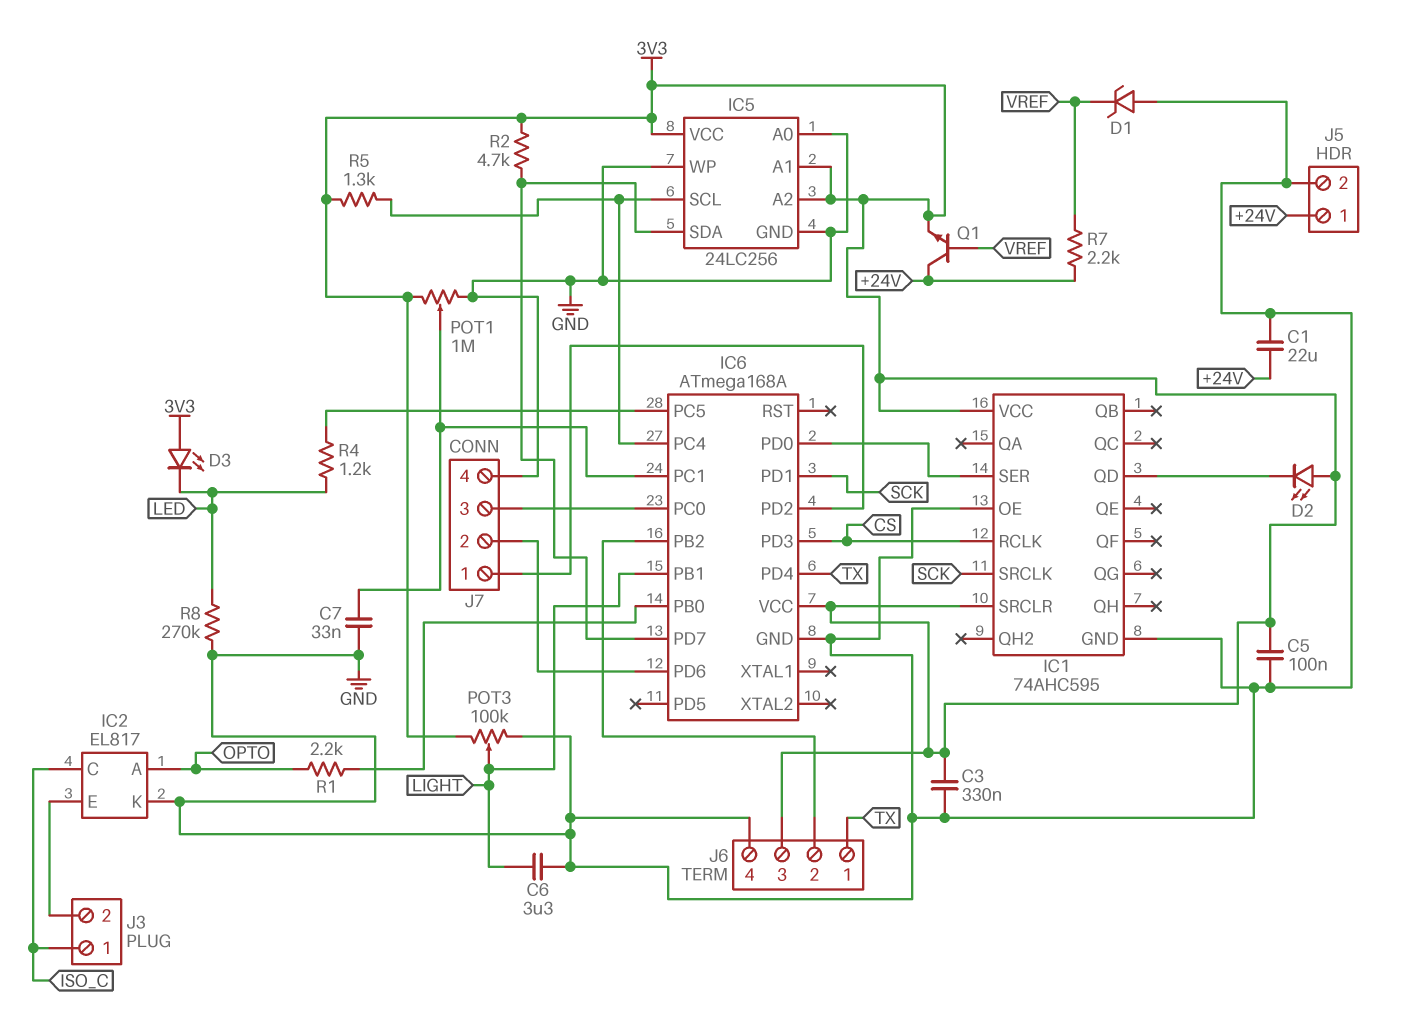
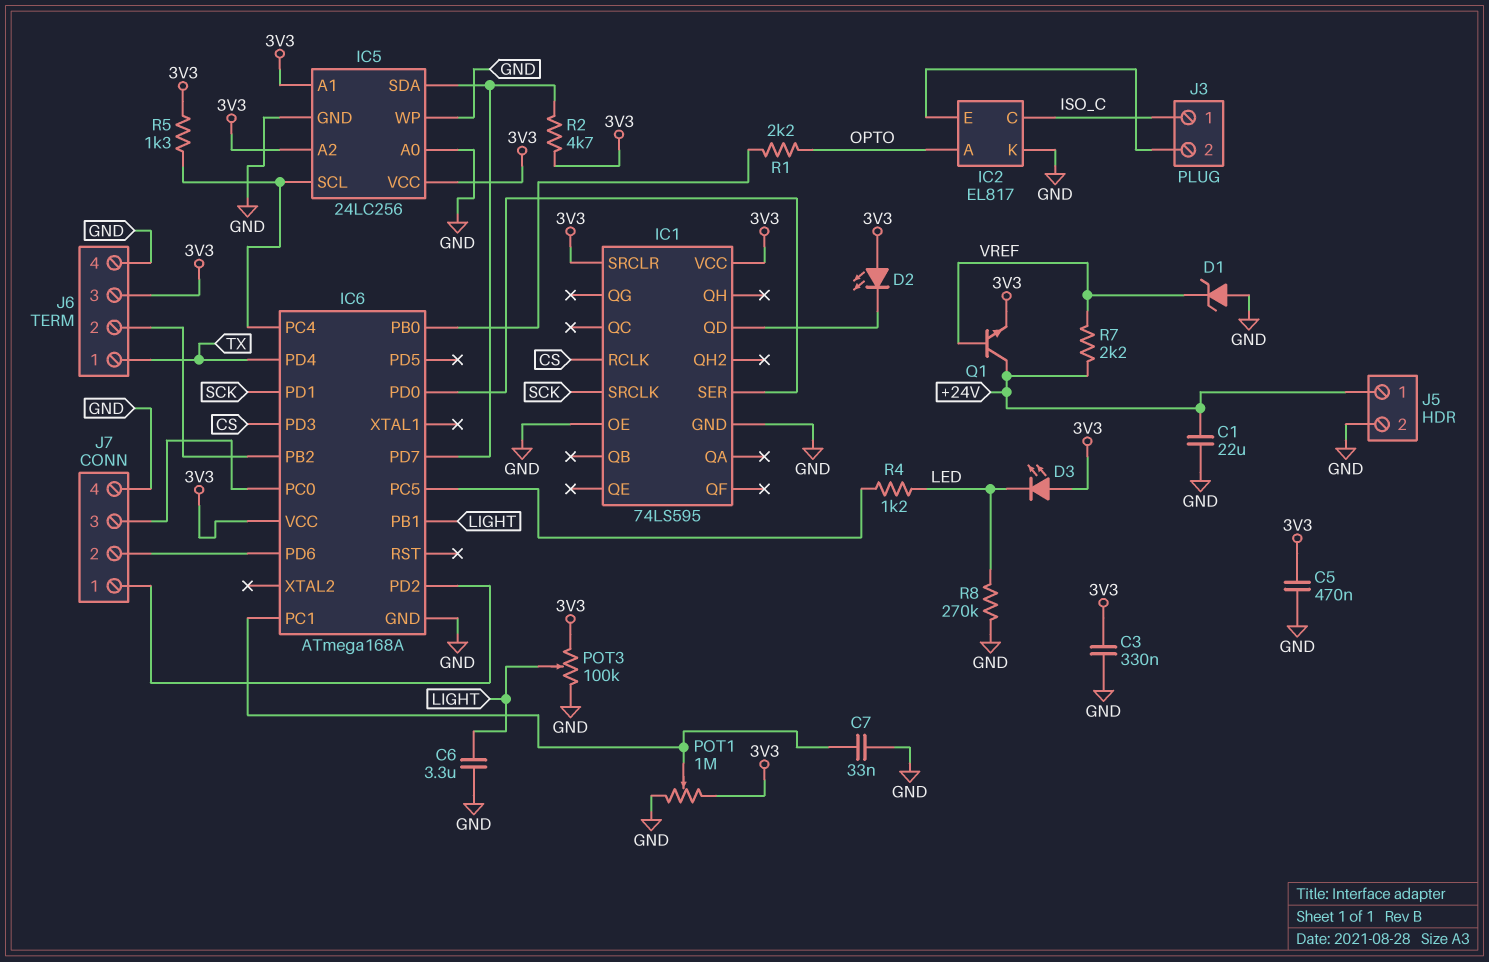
C5: 100nF (3V3, GND) -> 470nF (3V3, GND)
IC1: 74AHC595 -> 74LS595

